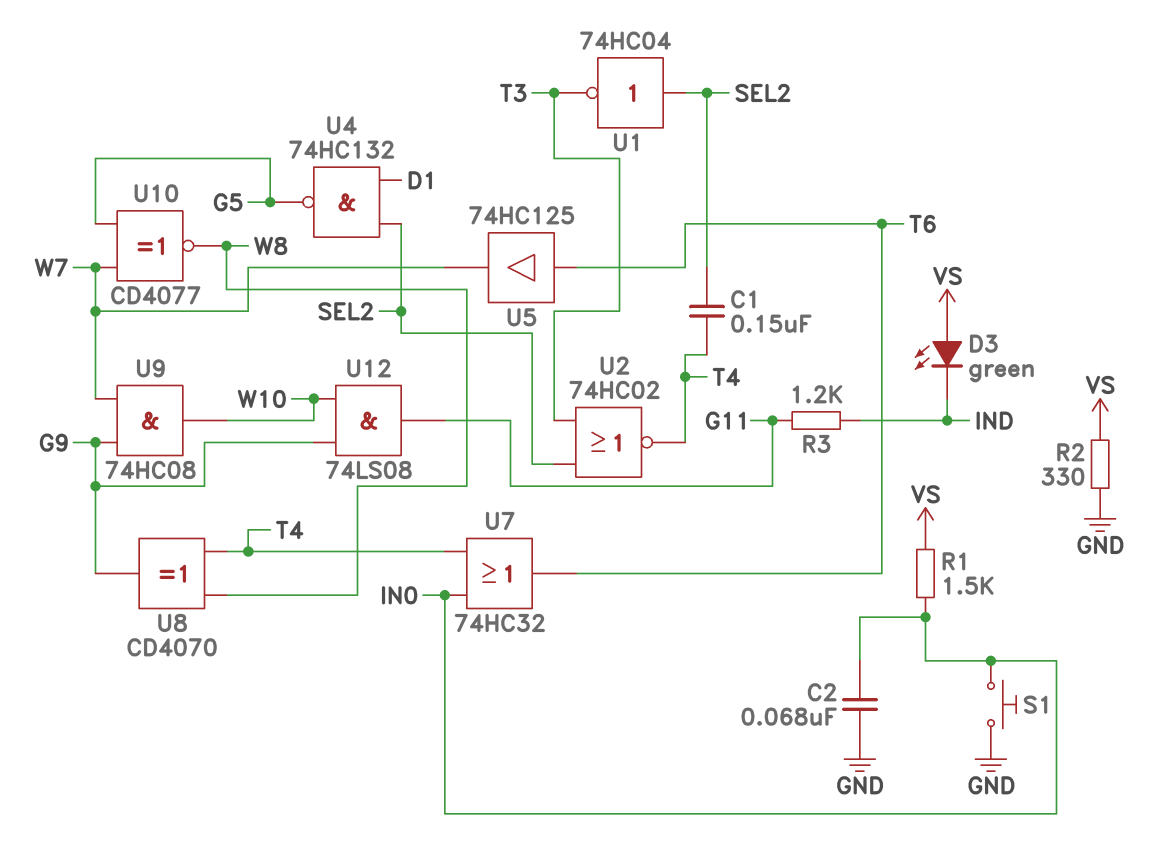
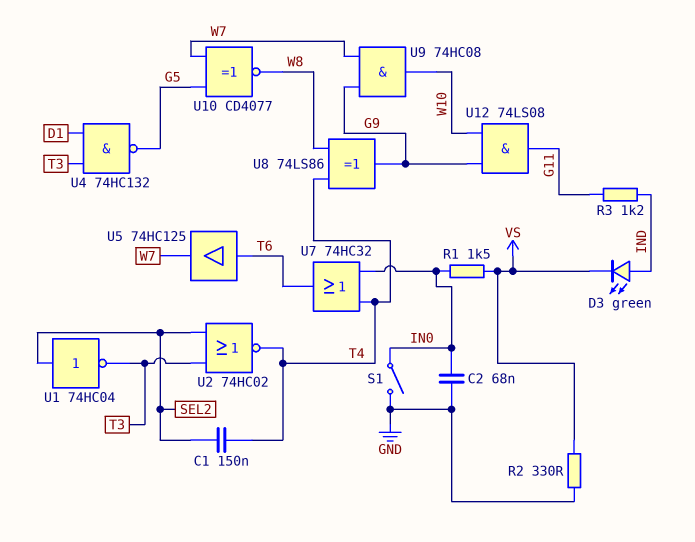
D3: LED green (A VS, K IND) -> LED green (A IND, K VS)
S1: button (GND, IN0) -> switch (GND, IN0)
U4: NAND 74HC132 (in D1, in SEL2, out G5) -> NAND 74HC132 (in D1, in T3, out G5)
U8: XOR CD4070 (in T4, in W8, out G9) -> XOR 74LS86 (in T4, in W8, out G9)

